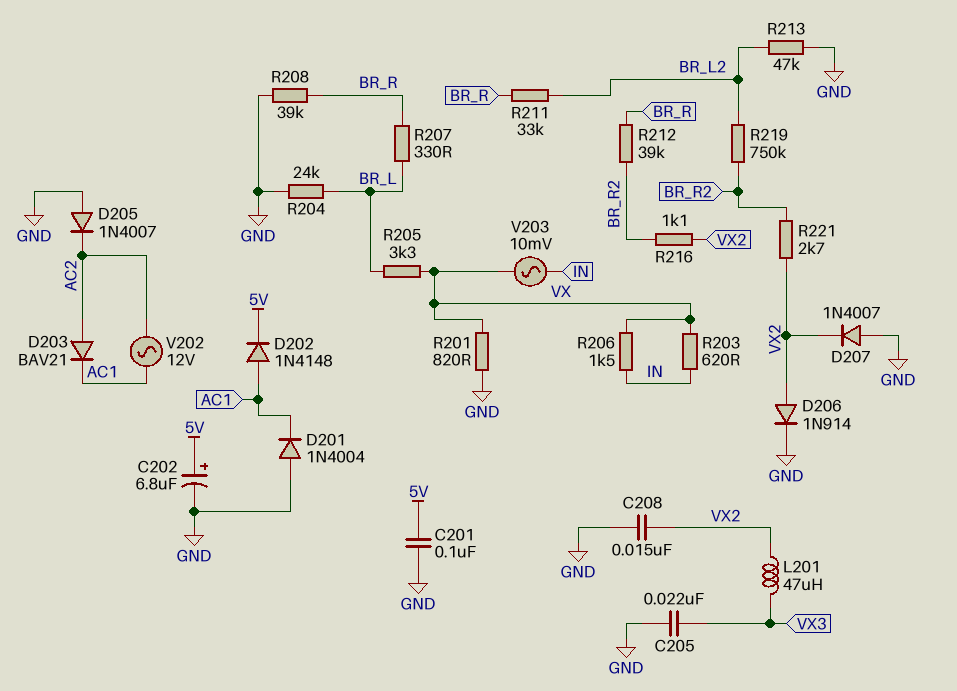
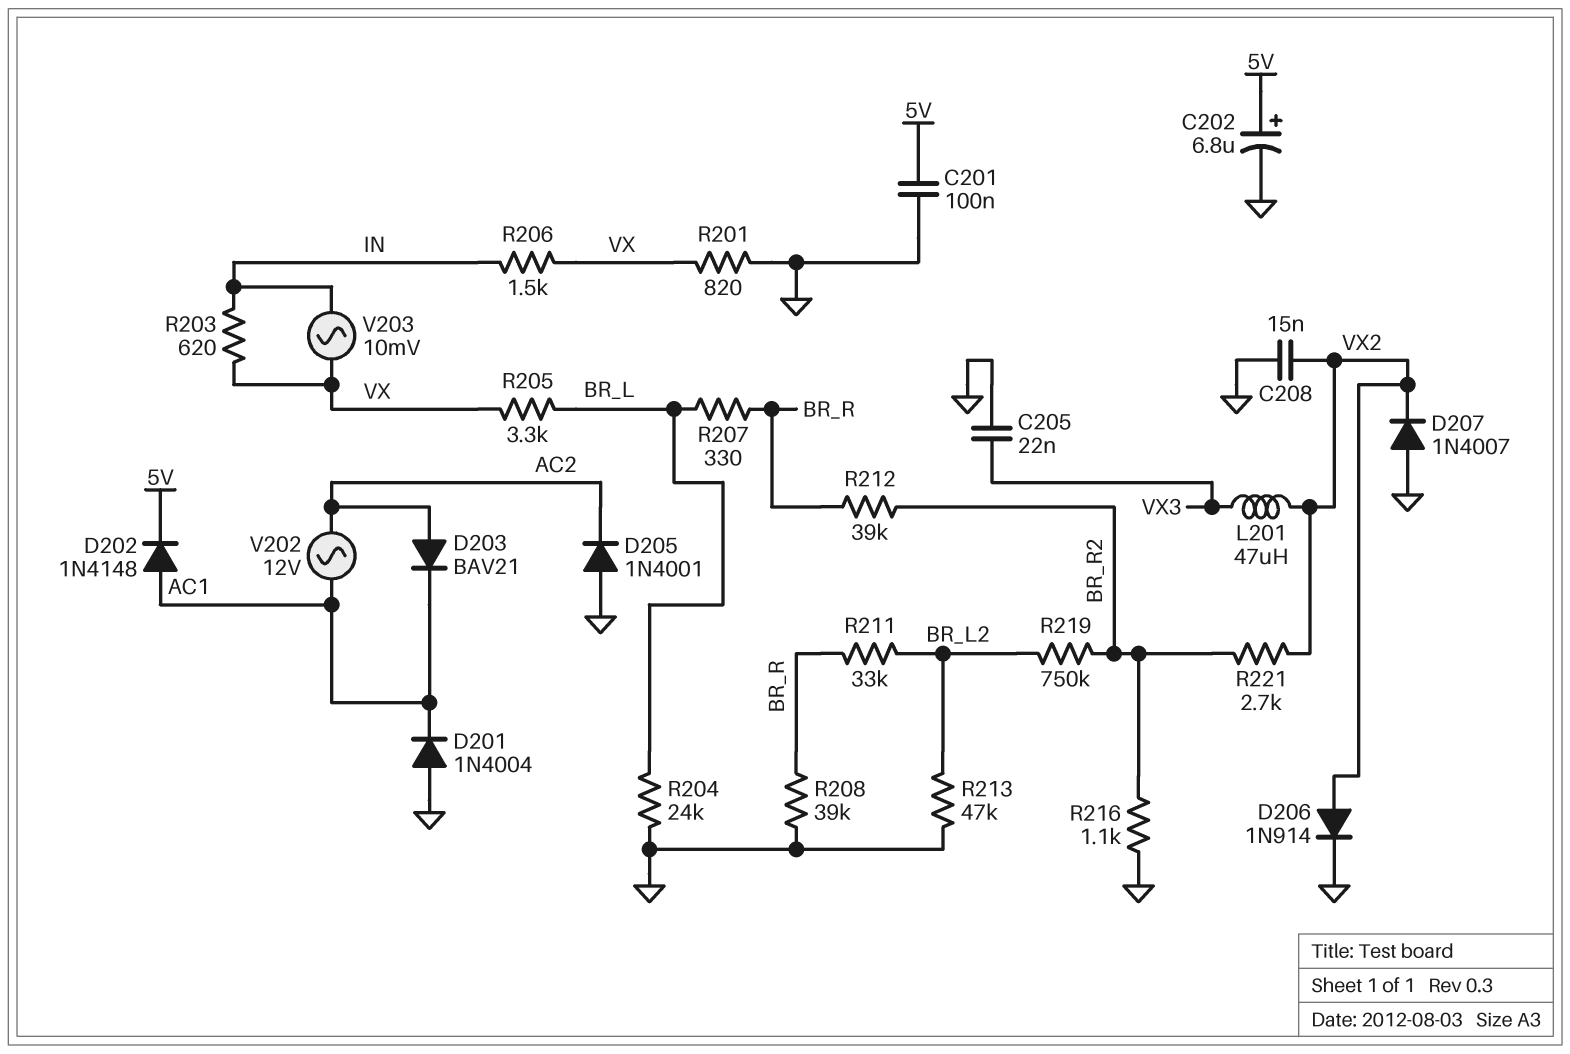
D205: diode 1N4007 (A GND, K AC2) -> diode 1N4001 (A GND, K AC2)
R216: 1.1k (BR_R2, VX2) -> 1.1k (BR_R2, GND)

